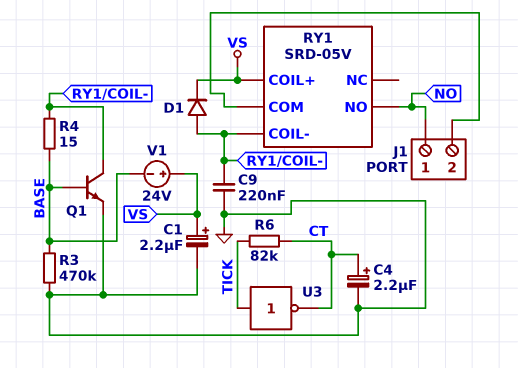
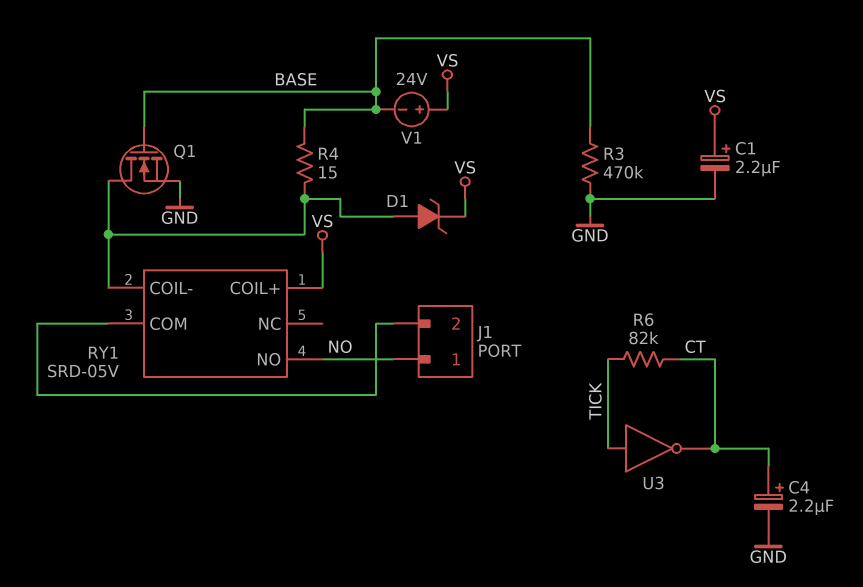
C9: 220nF (GND, RY1/COIL-) -> none
D1: diode (A RY1/COIL-, K VS) -> zener (A RY1/COIL-, K VS)
Q1: NPN (B BASE, C RY1/COIL-, E GND) -> NMOS (G BASE, D RY1/COIL-, S GND)

